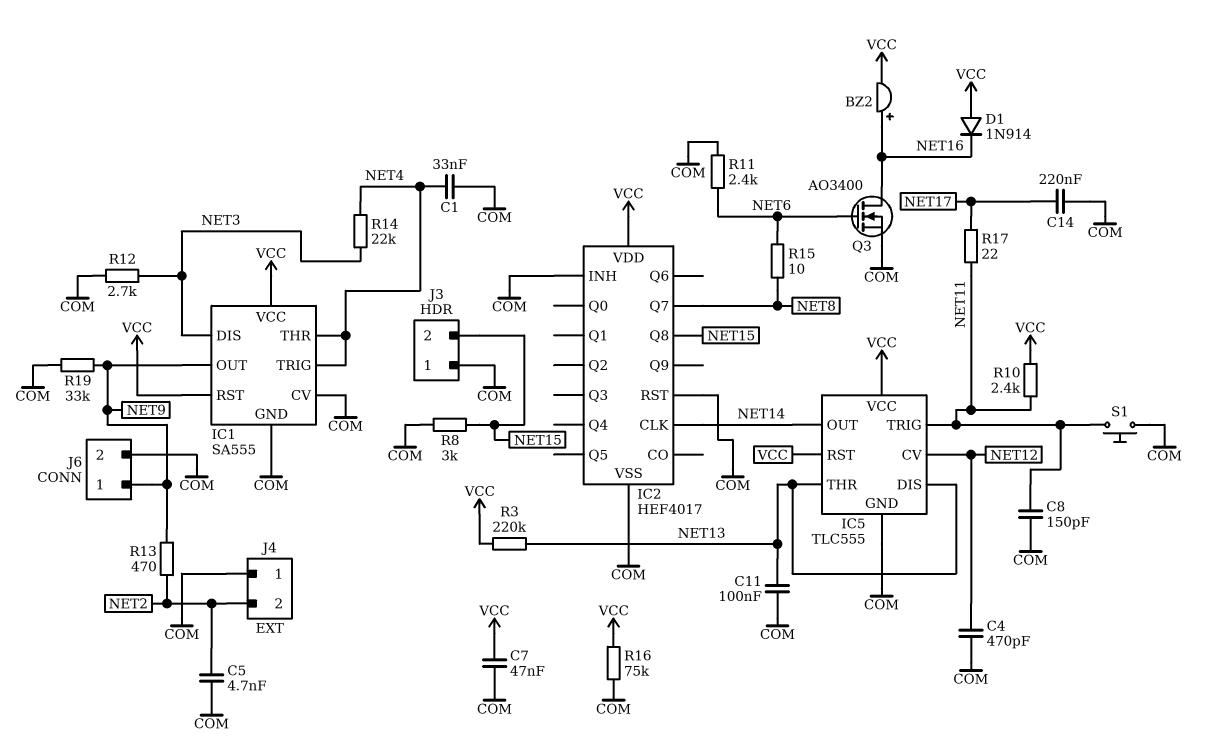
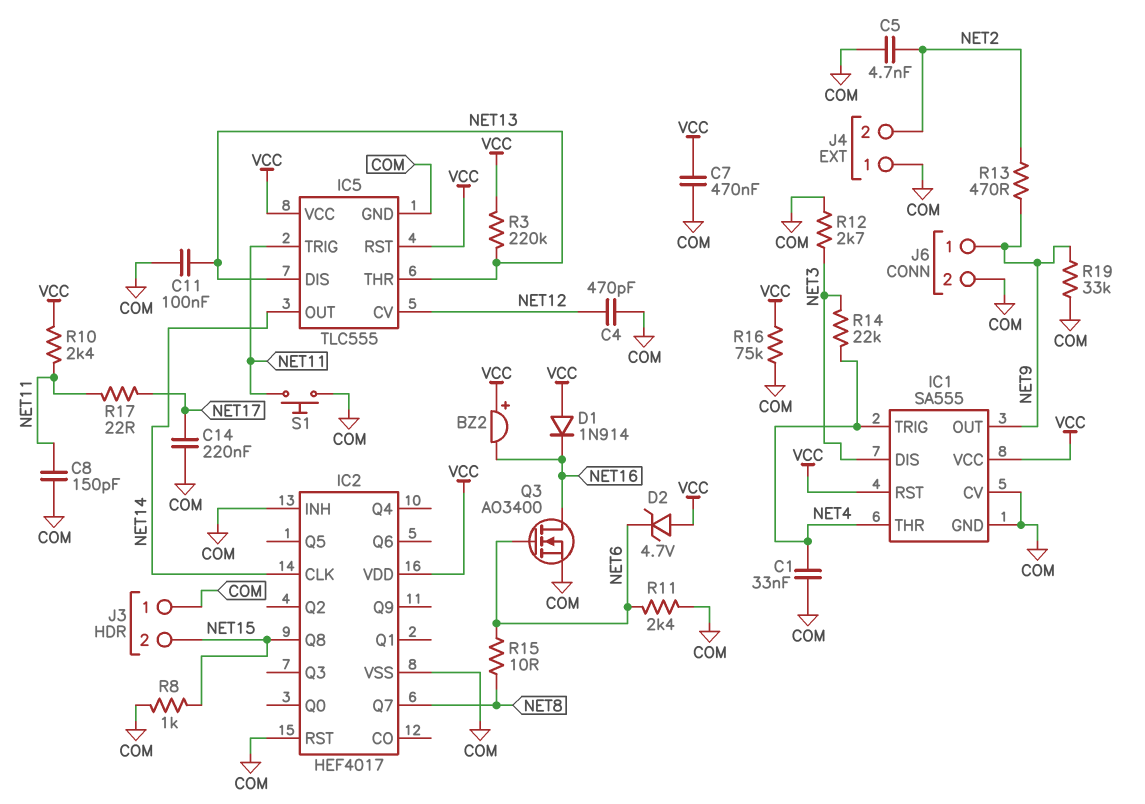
BZ2: buzzer (plus NET16, minus VCC) -> buzzer (plus VCC, minus NET16)
C7: 47nF (COM, VCC) -> 470nF (COM, VCC)
D2: none -> zener 4.7V (A VCC, K NET6)
R8: 3k (COM, NET15) -> 1k (COM, NET15)

